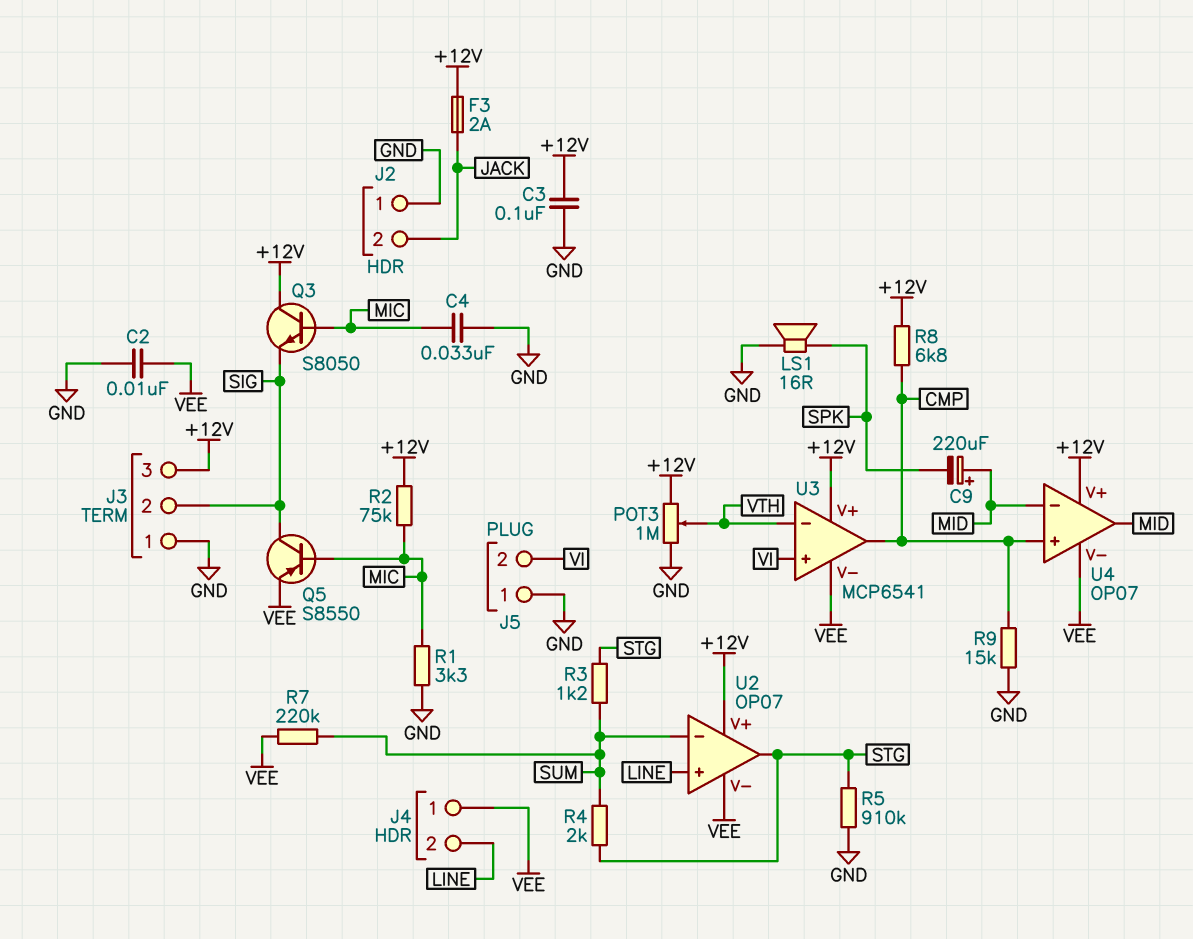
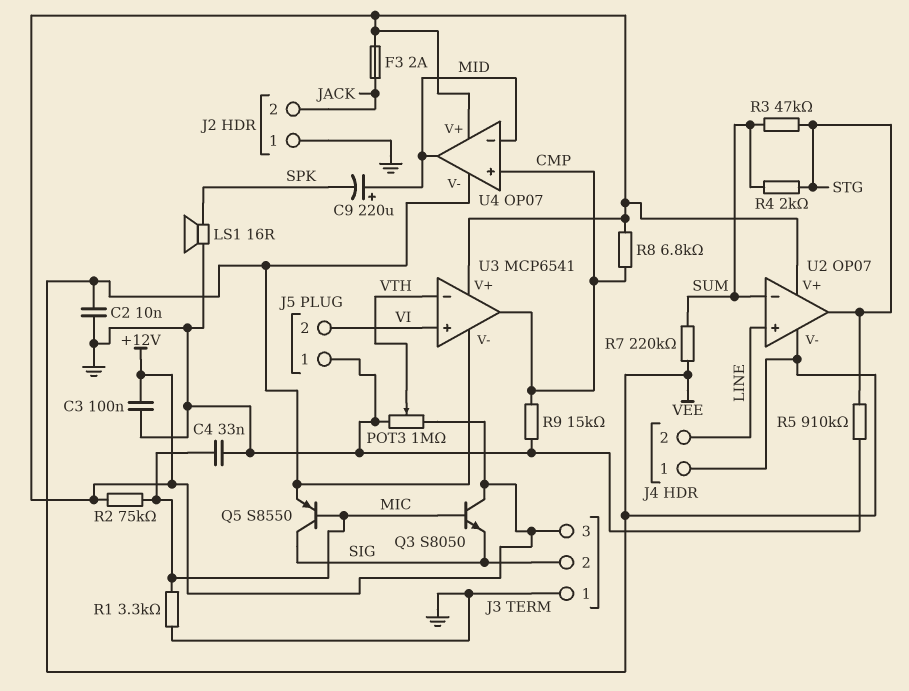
R3: 1.2k (STG, SUM) -> 47k (STG, SUM)

